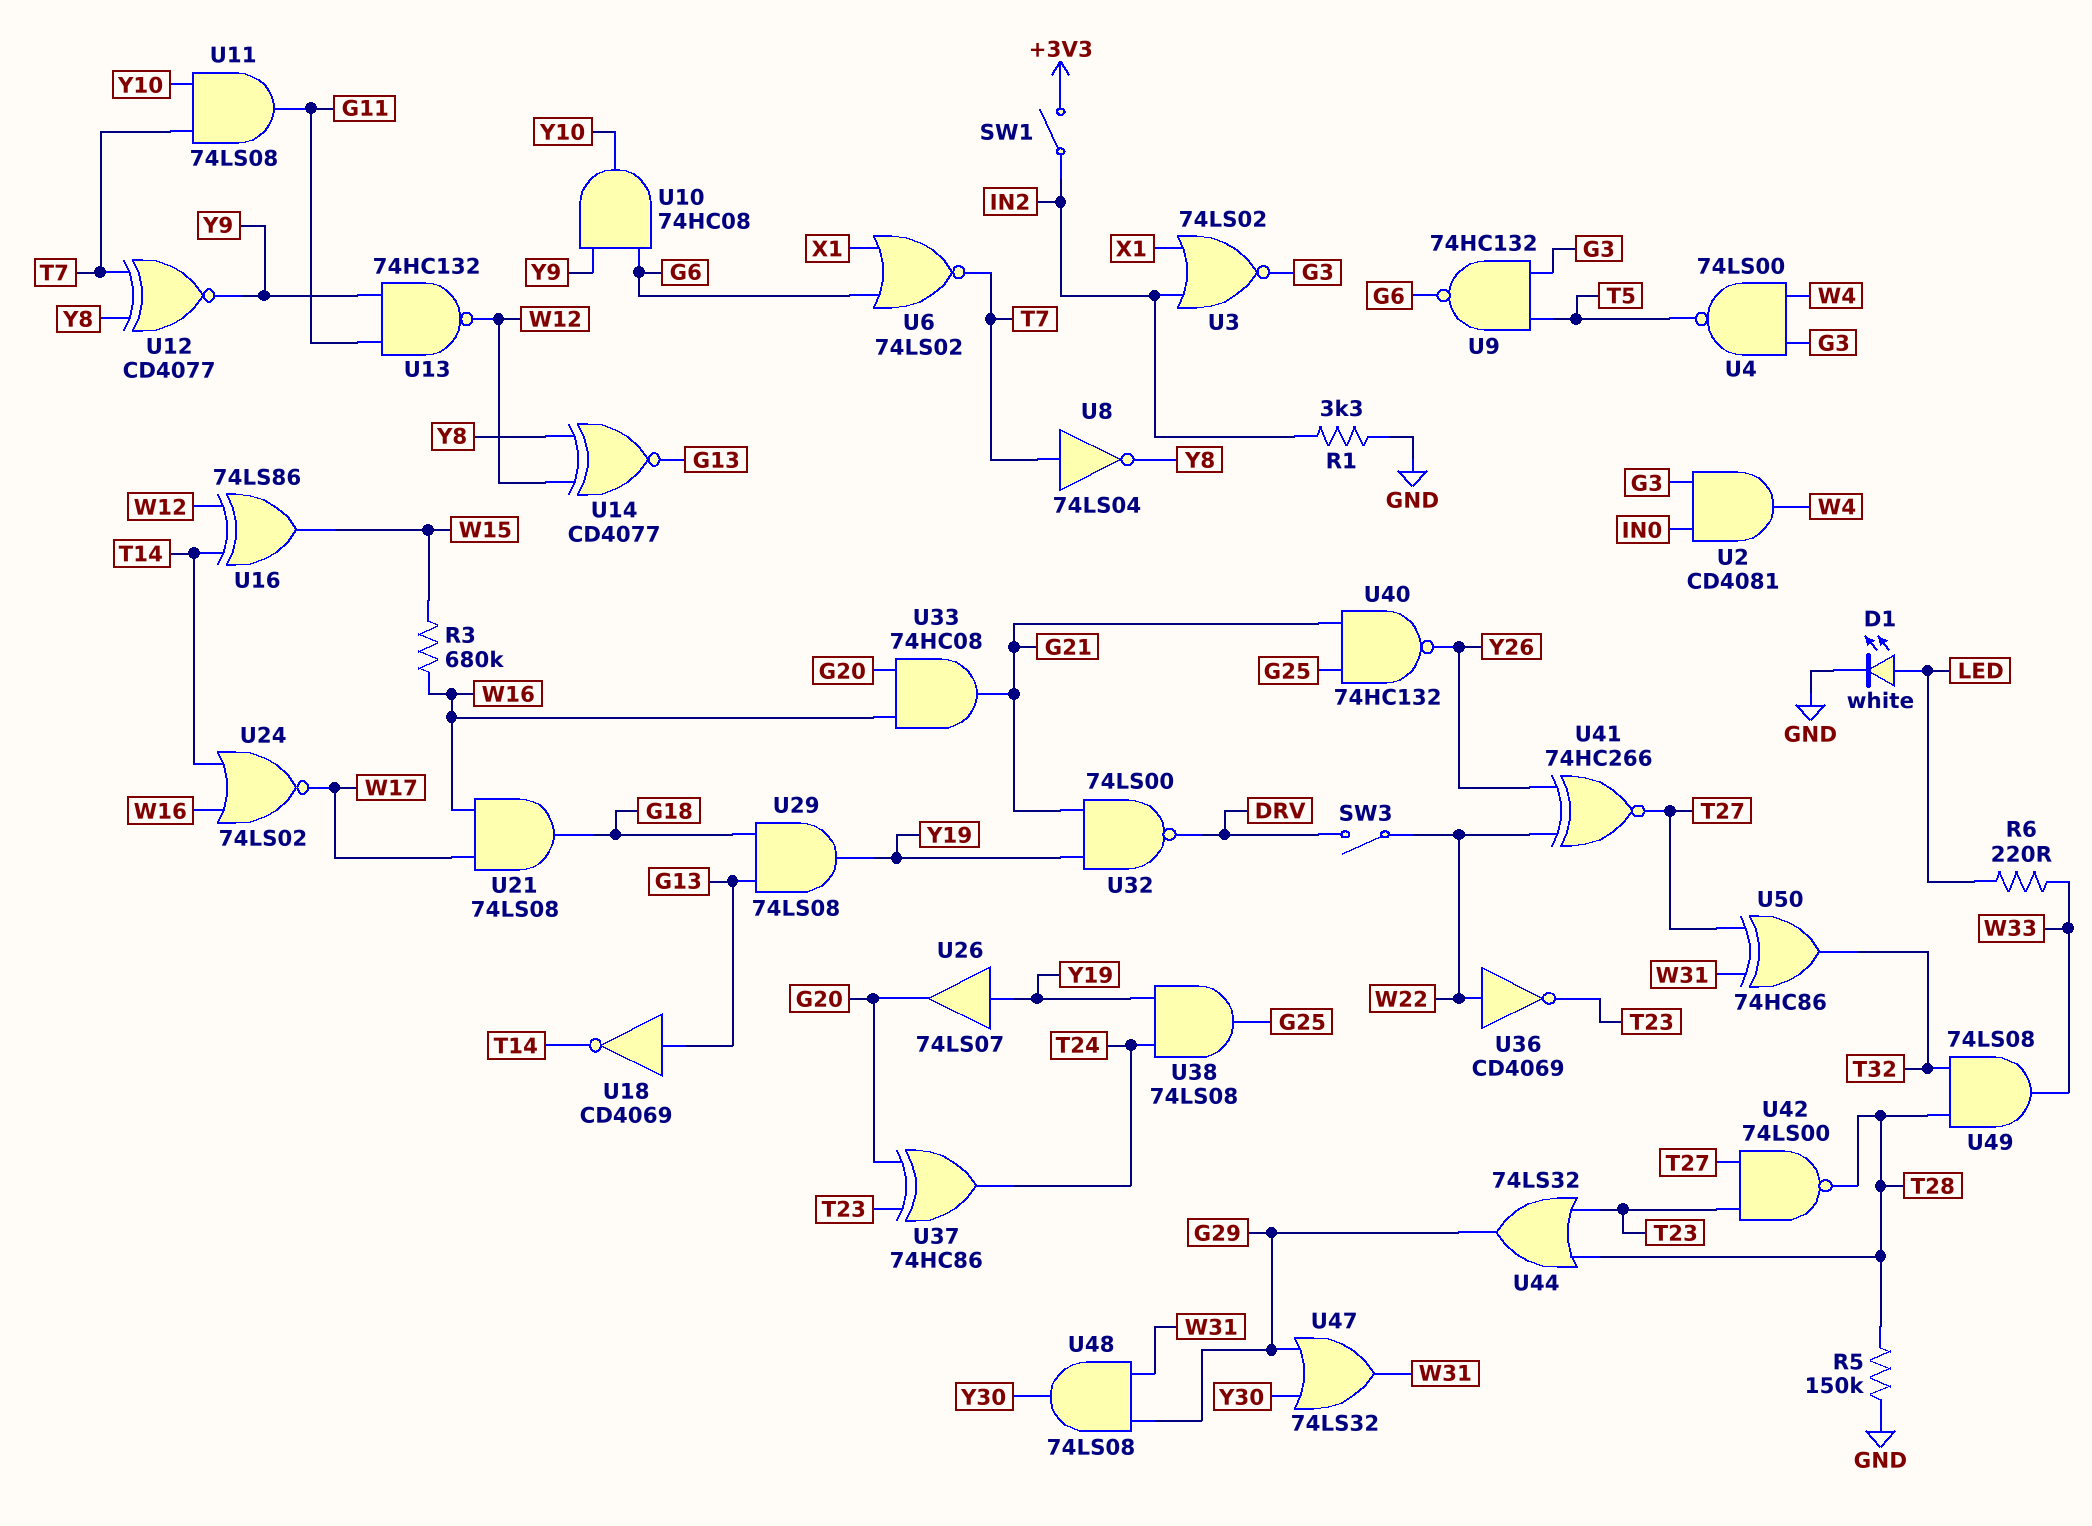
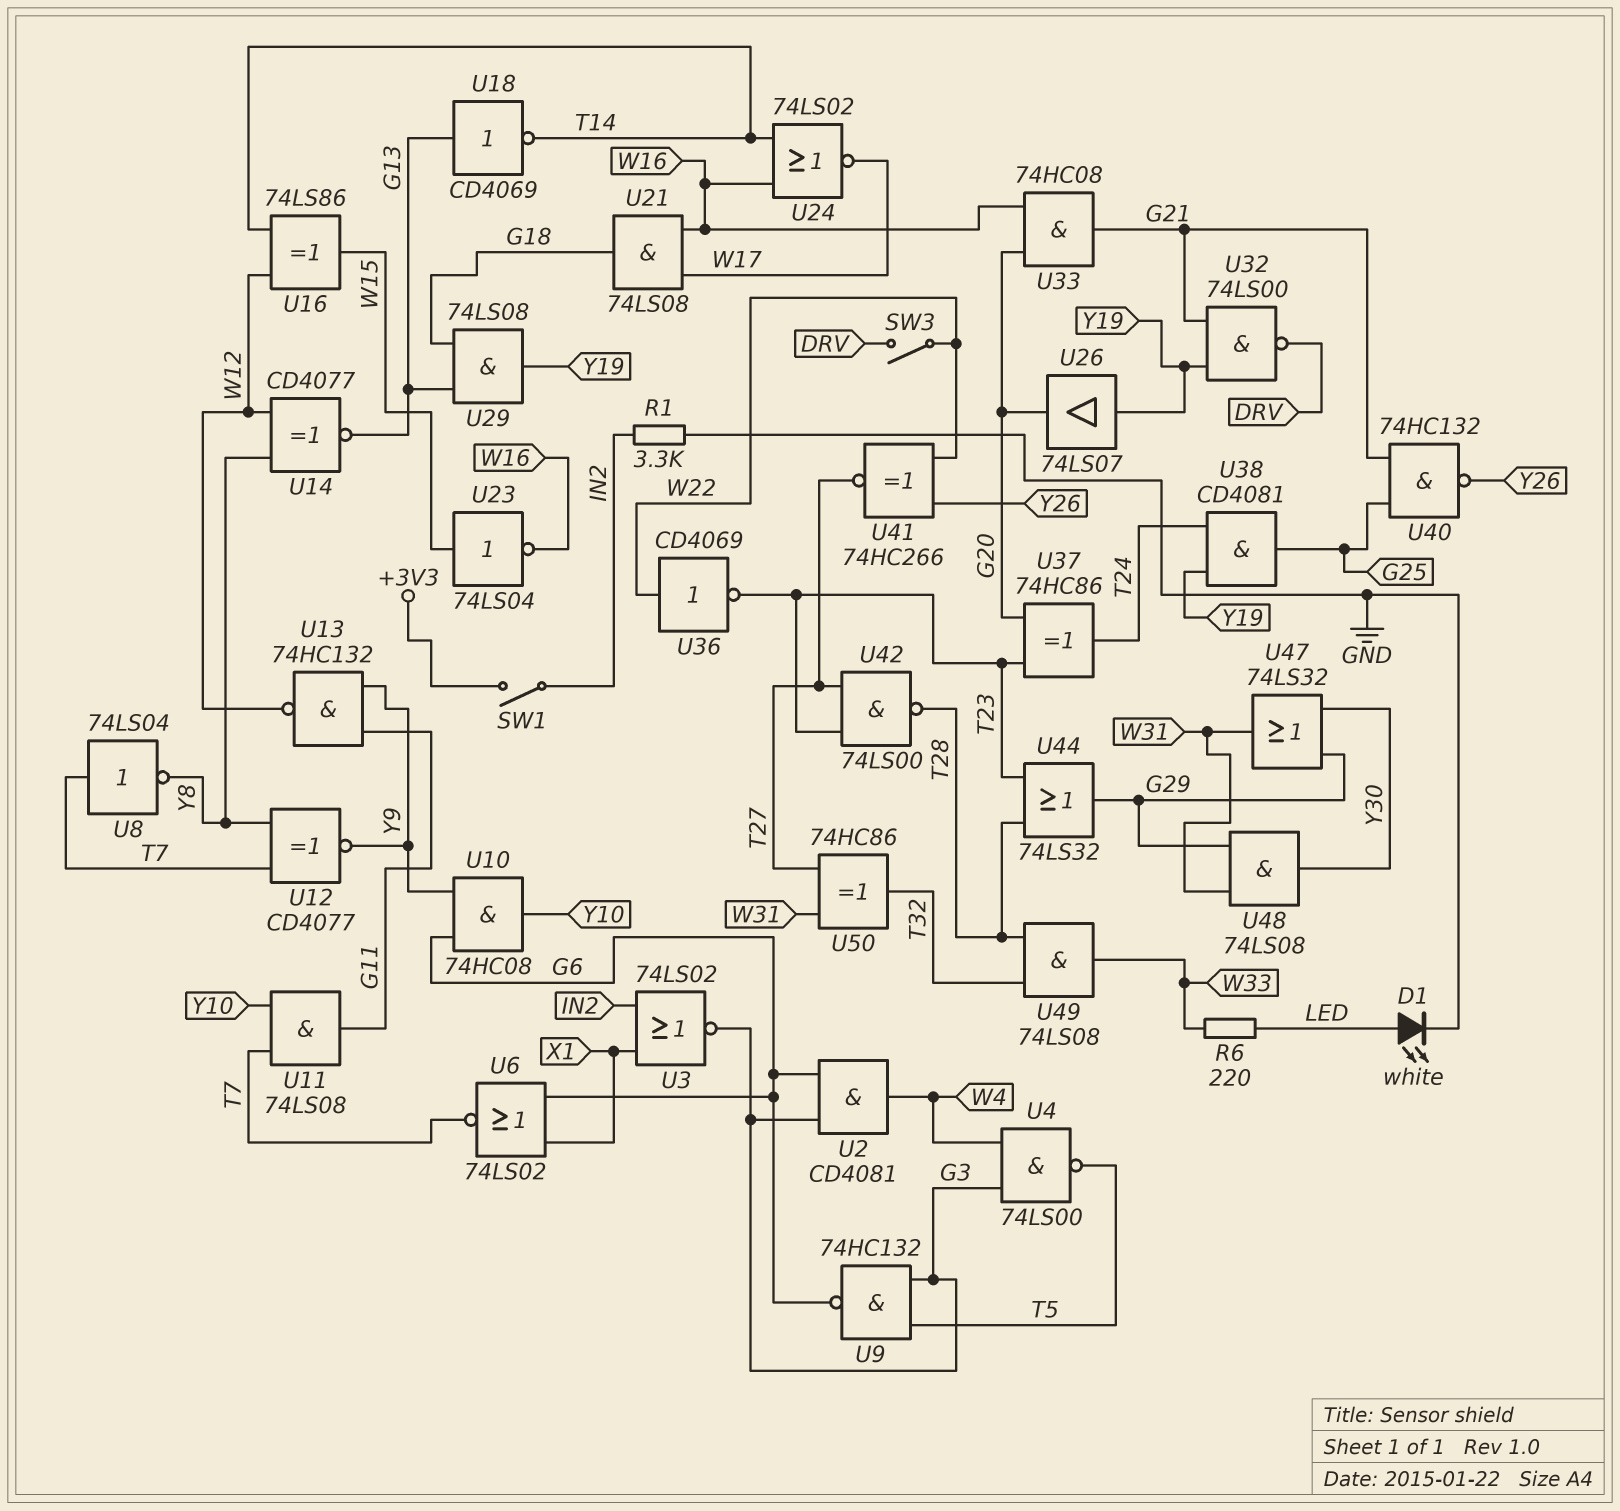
R3: 680k (W15, W16) -> none
R5: 150k (GND, T28) -> none
U2: AND CD4081 (in G3, in IN0, out W4) -> AND CD4081 (in G3, in G6, out W4)
U23: none -> NOT 74LS04 (in W15, out W16)
U38: AND 74LS08 (in T24, in Y19, out G25) -> AND CD4081 (in T24, in Y19, out G25)

